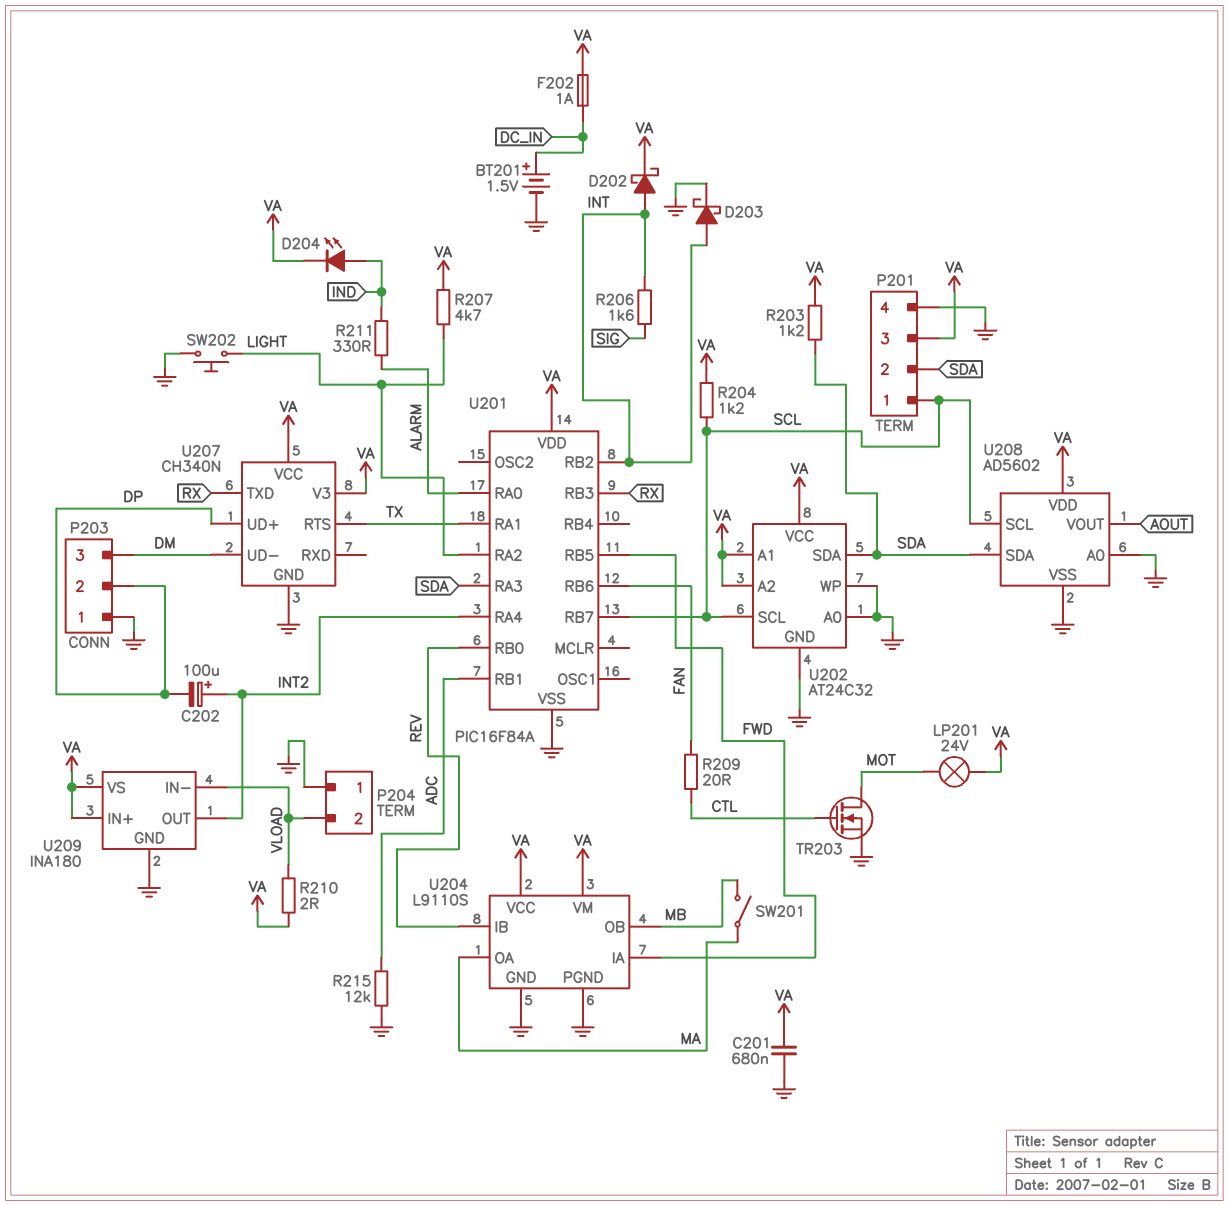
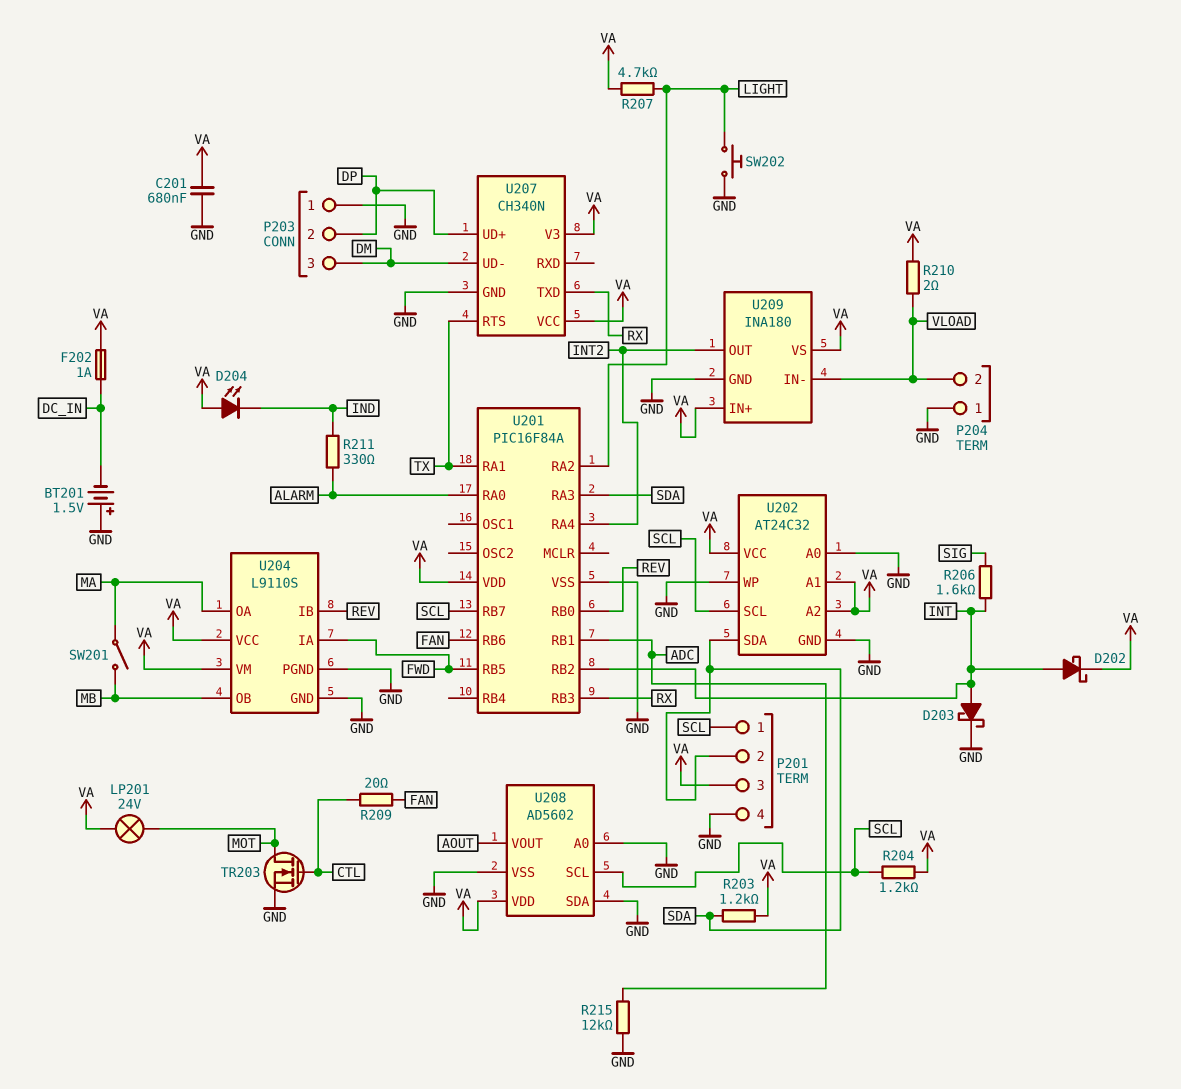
BT201: 1.5V (plus DC_IN, minus GND) -> 1.5V (plus GND, minus DC_IN)
C202: 100uF (plus INT2, minus DP) -> none
D204: LED (A IND, K VA) -> LED (A VA, K IND)
U208 pin SDA: SDA -> GND

